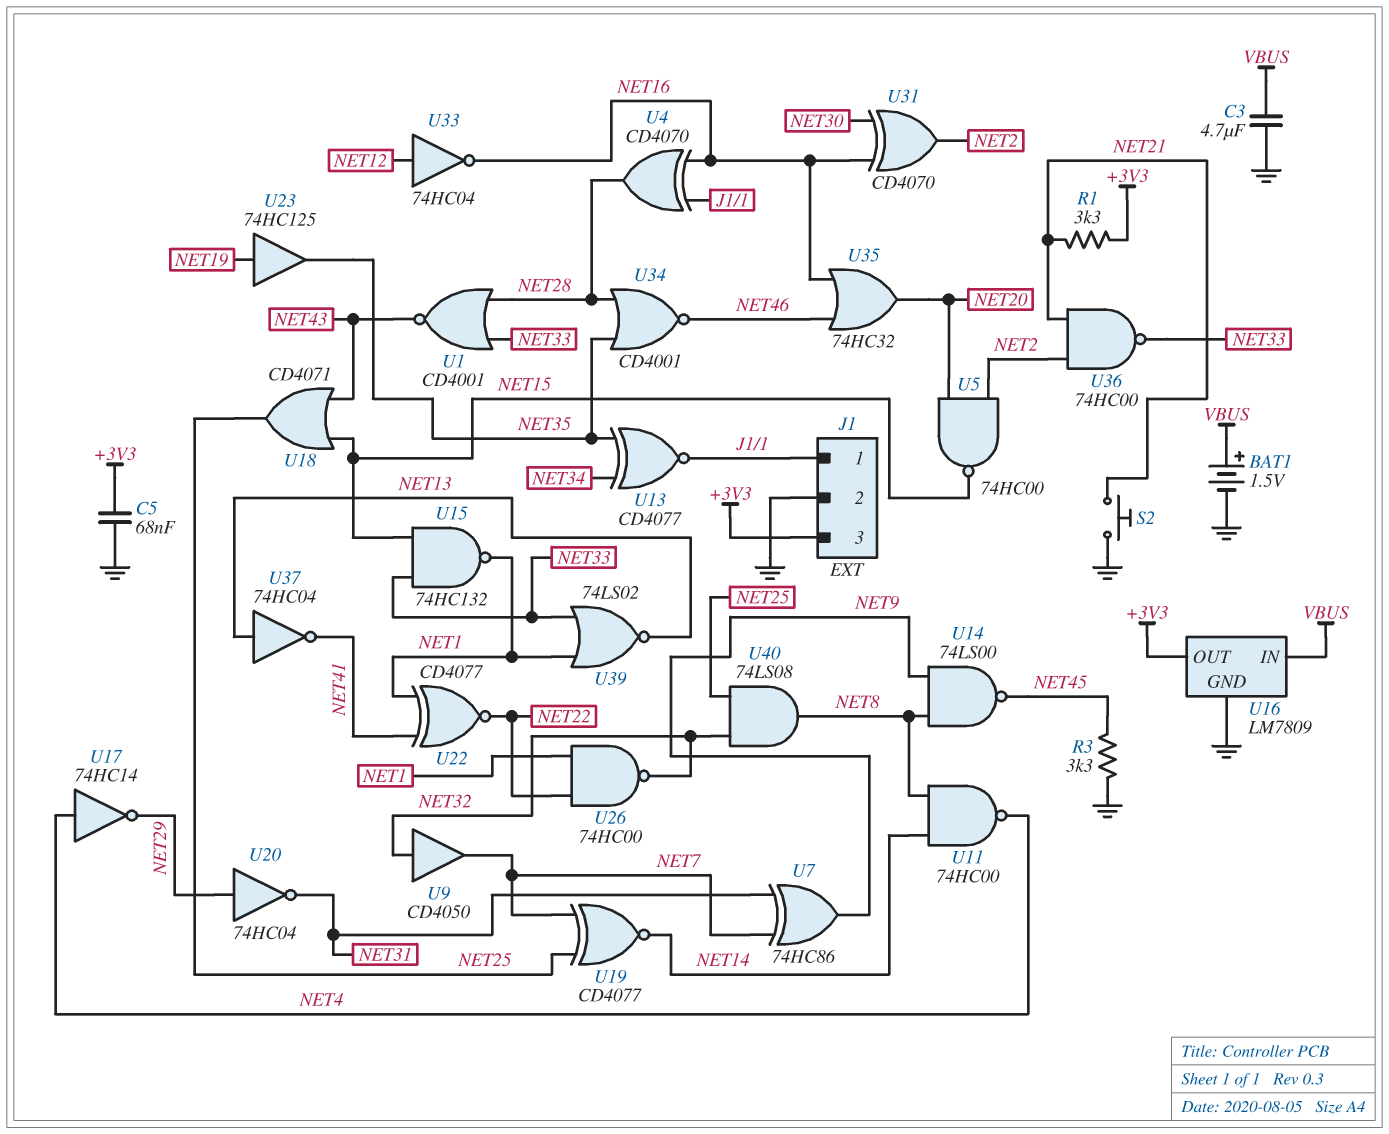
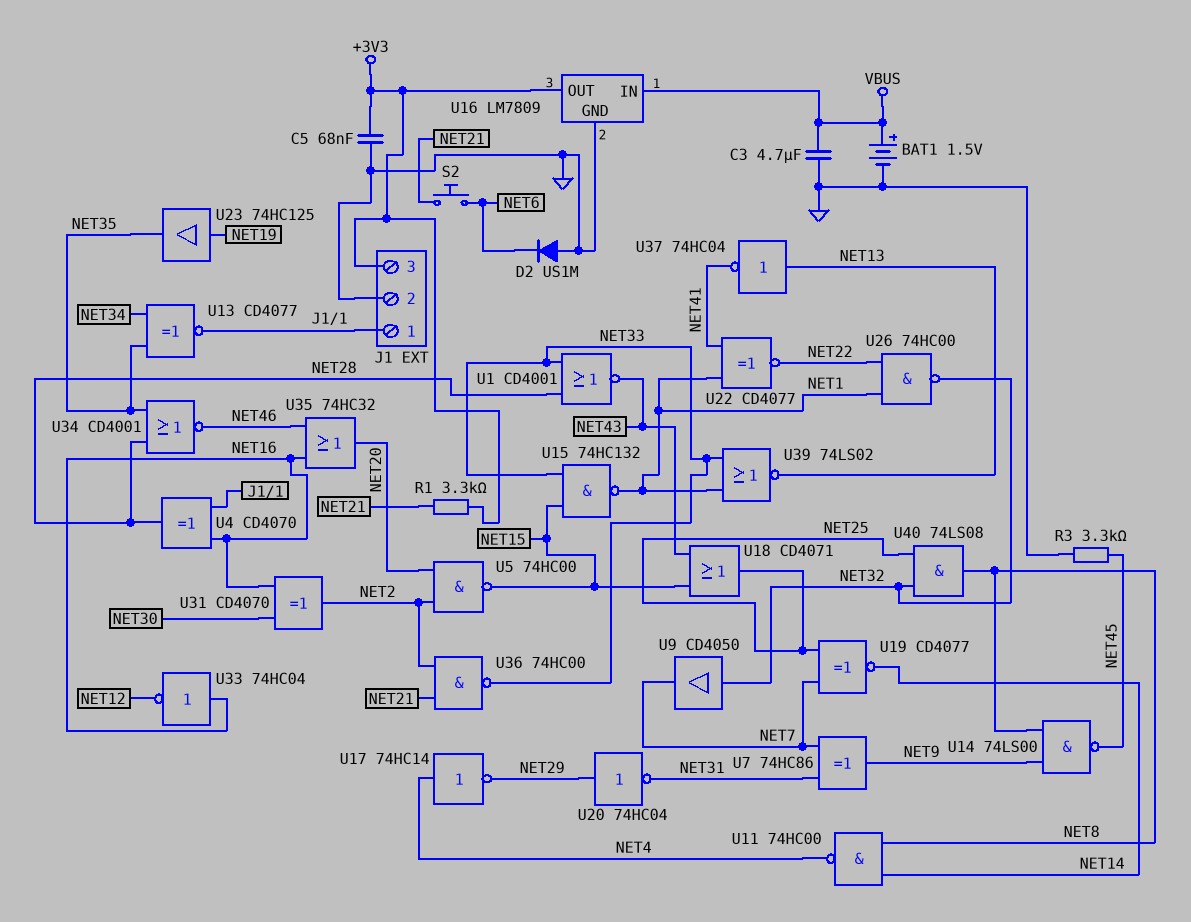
D2: none -> diode US1M (A GND, K NET6)
S2: button (GND, NET21) -> button (NET6, NET21)
U33: NOT 74HC04 (in NET12, out NET16) -> NOT 74HC04 (in NET16, out NET12)

